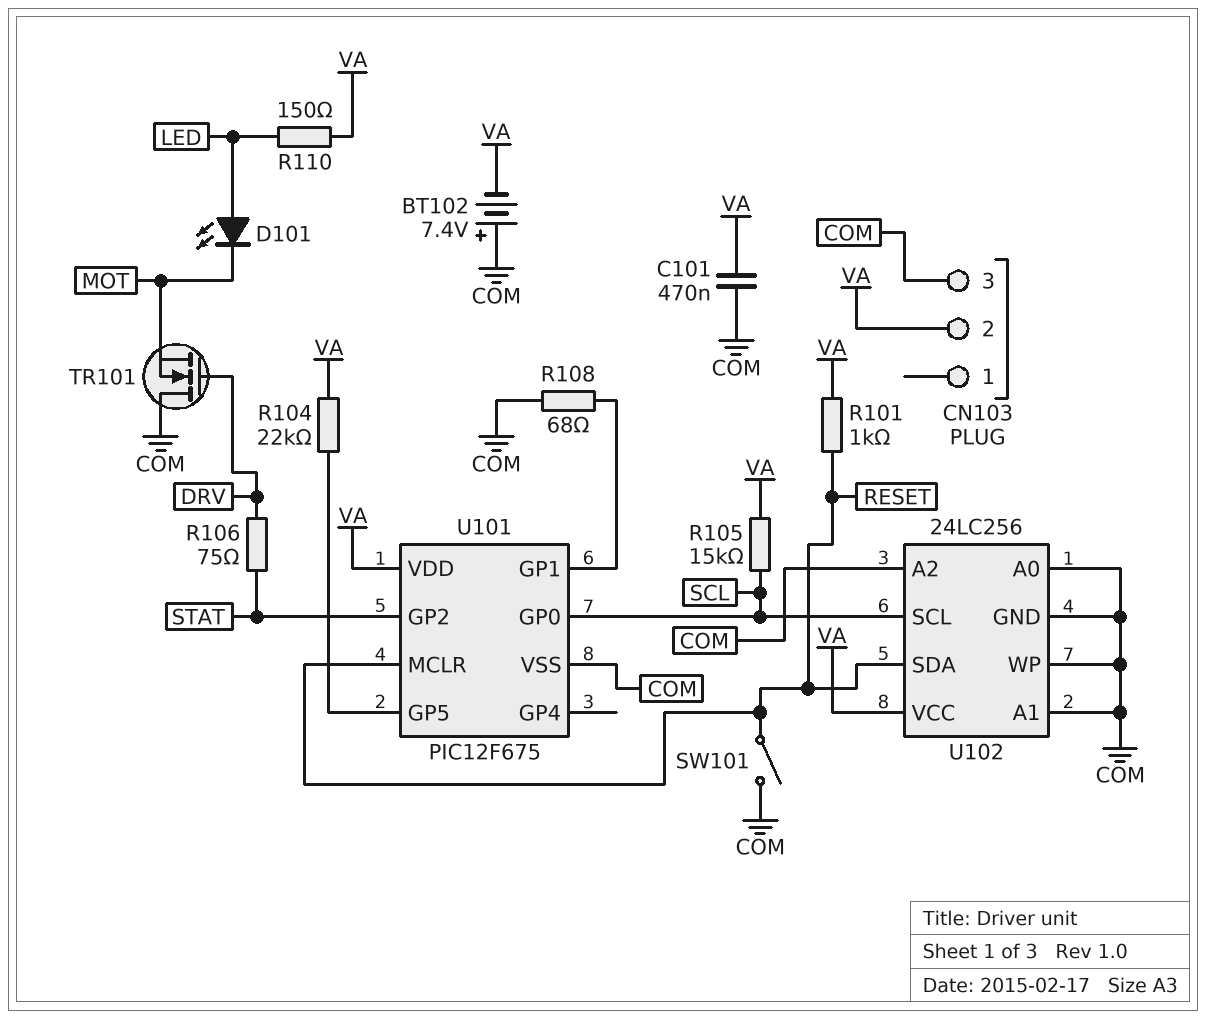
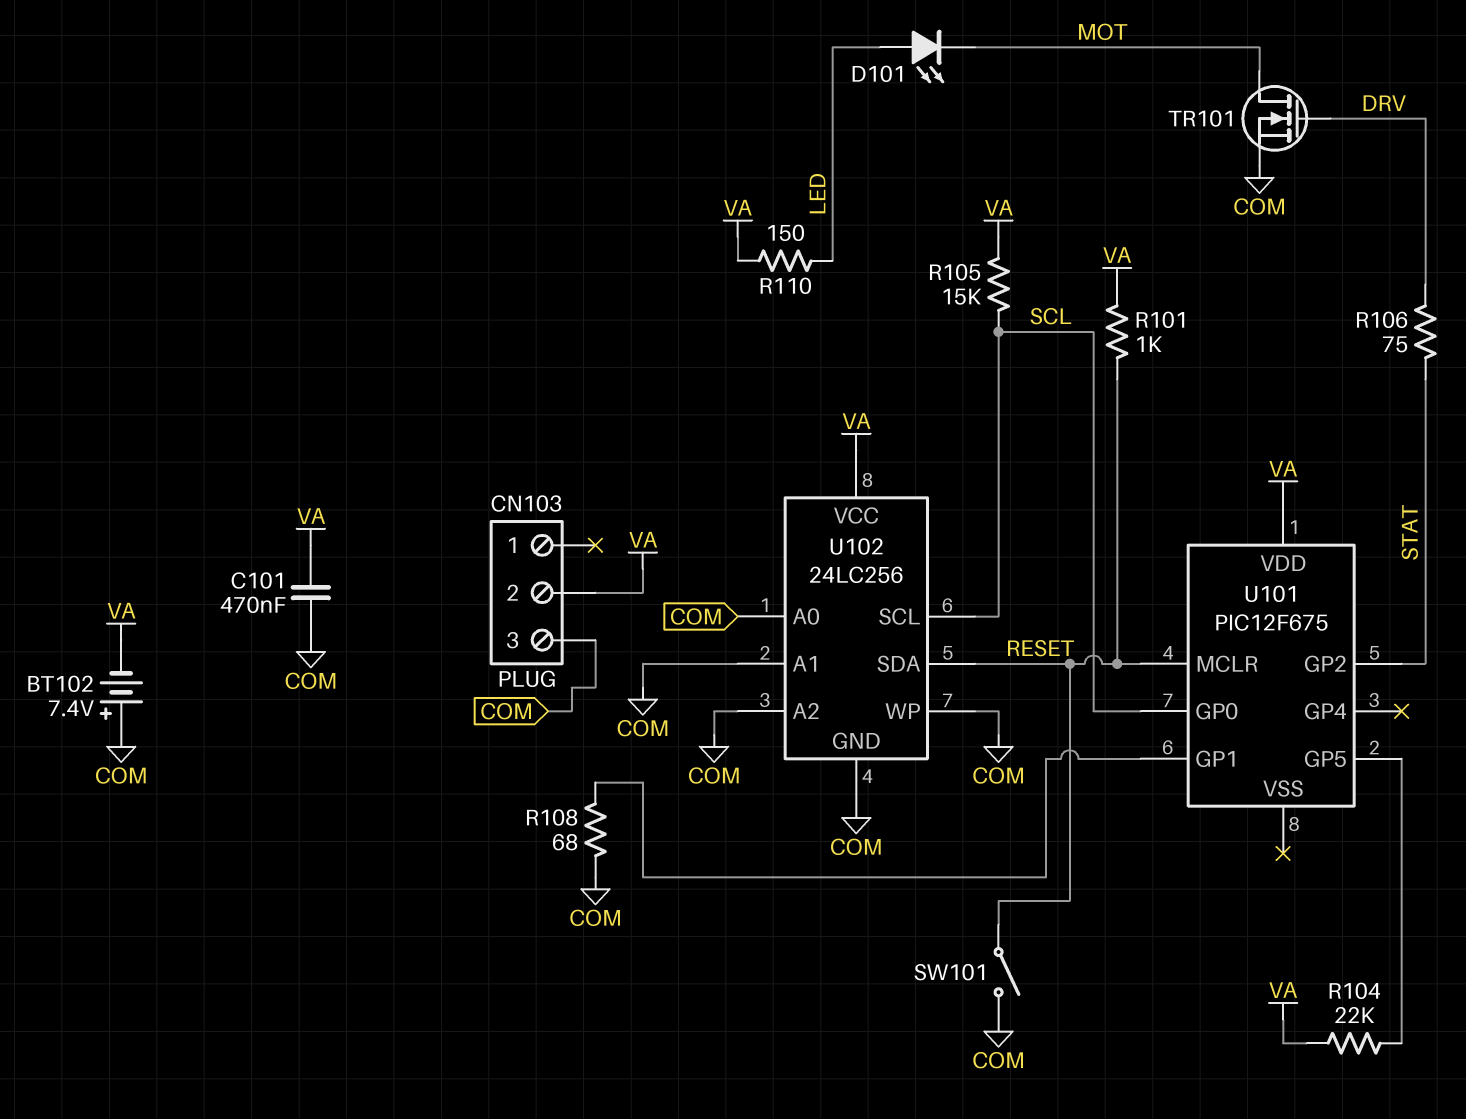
TR101: NMOS (G DRV, D COM, S MOT) -> NMOS (G DRV, D MOT, S COM)
U101 pin VSS: COM -> none

